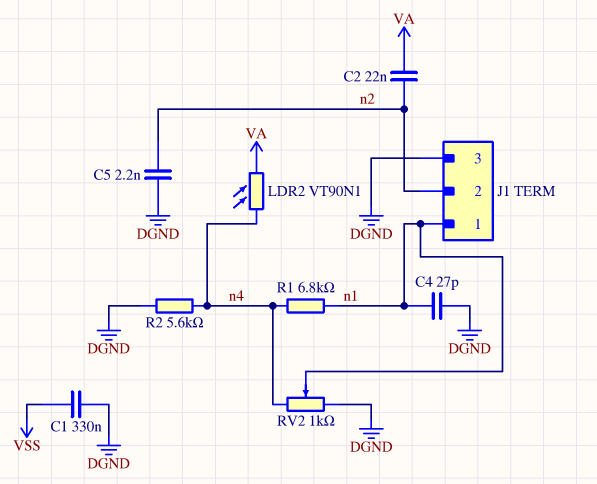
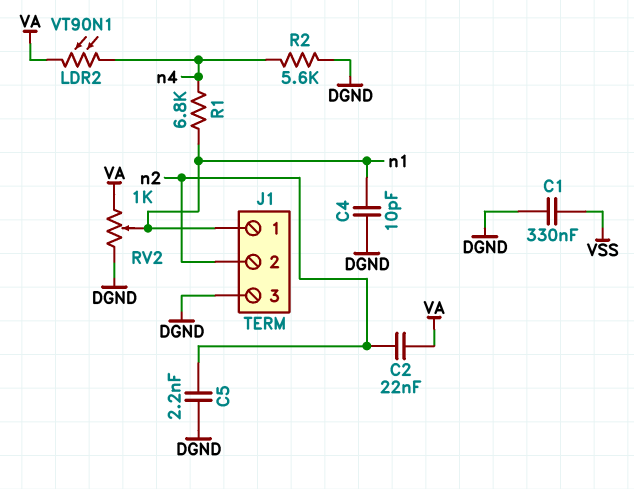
C4: 27pF (DGND, n1) -> 10pF (DGND, n1)
RV2: 1k (DGND, n4, wiper n1) -> 1k (DGND, VA, wiper n1)

